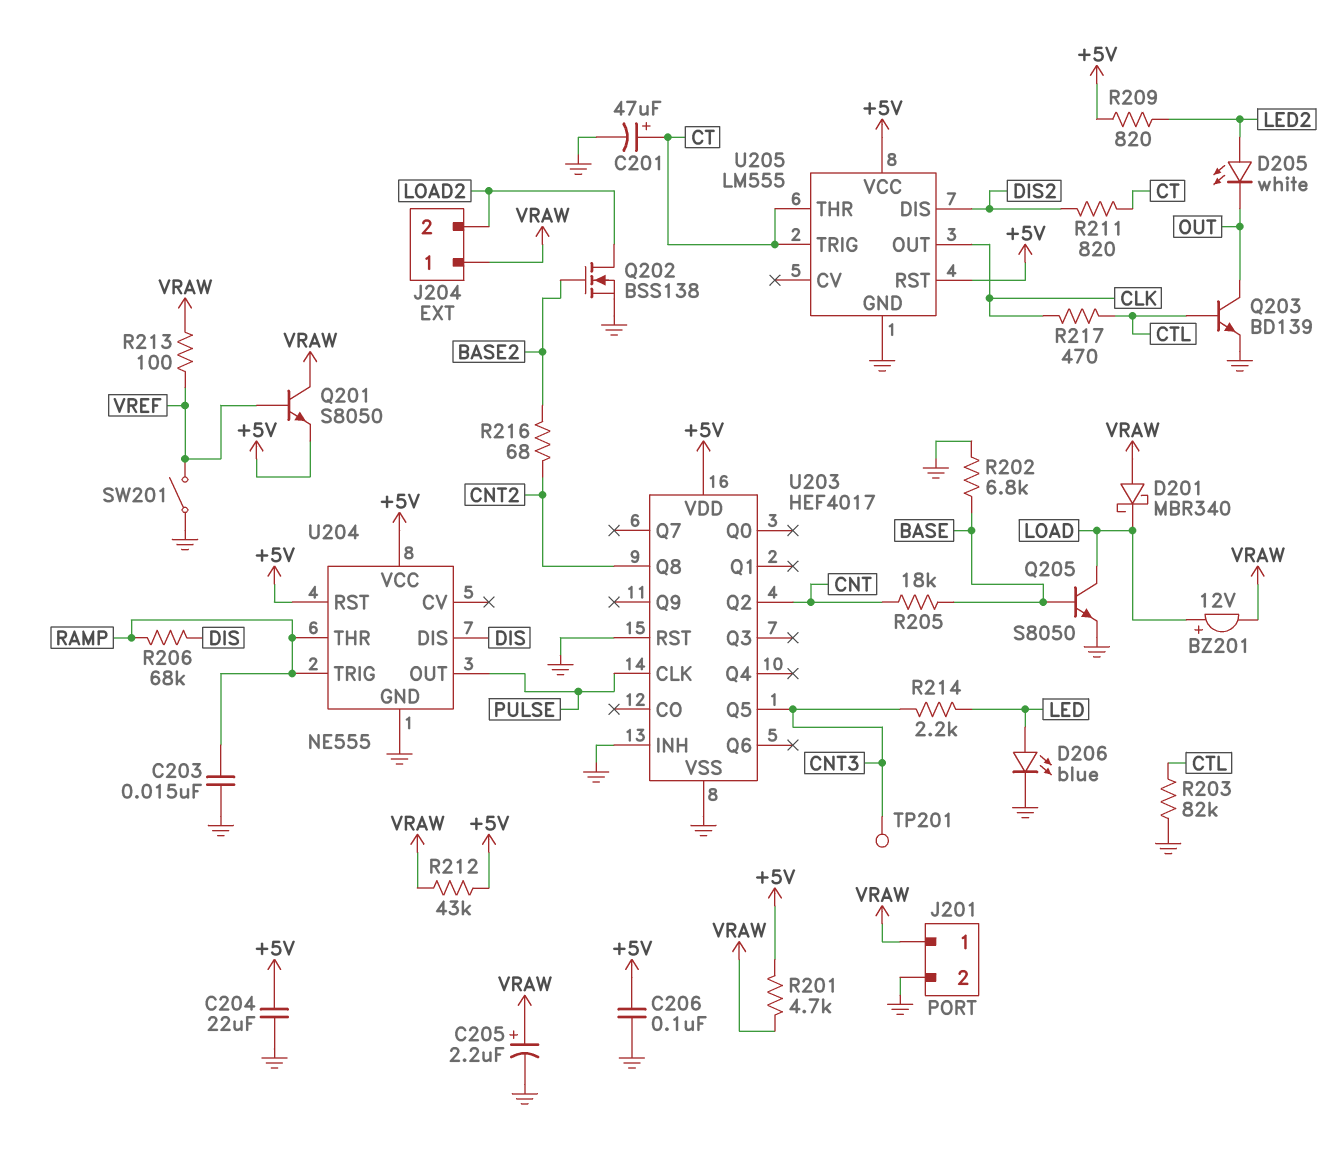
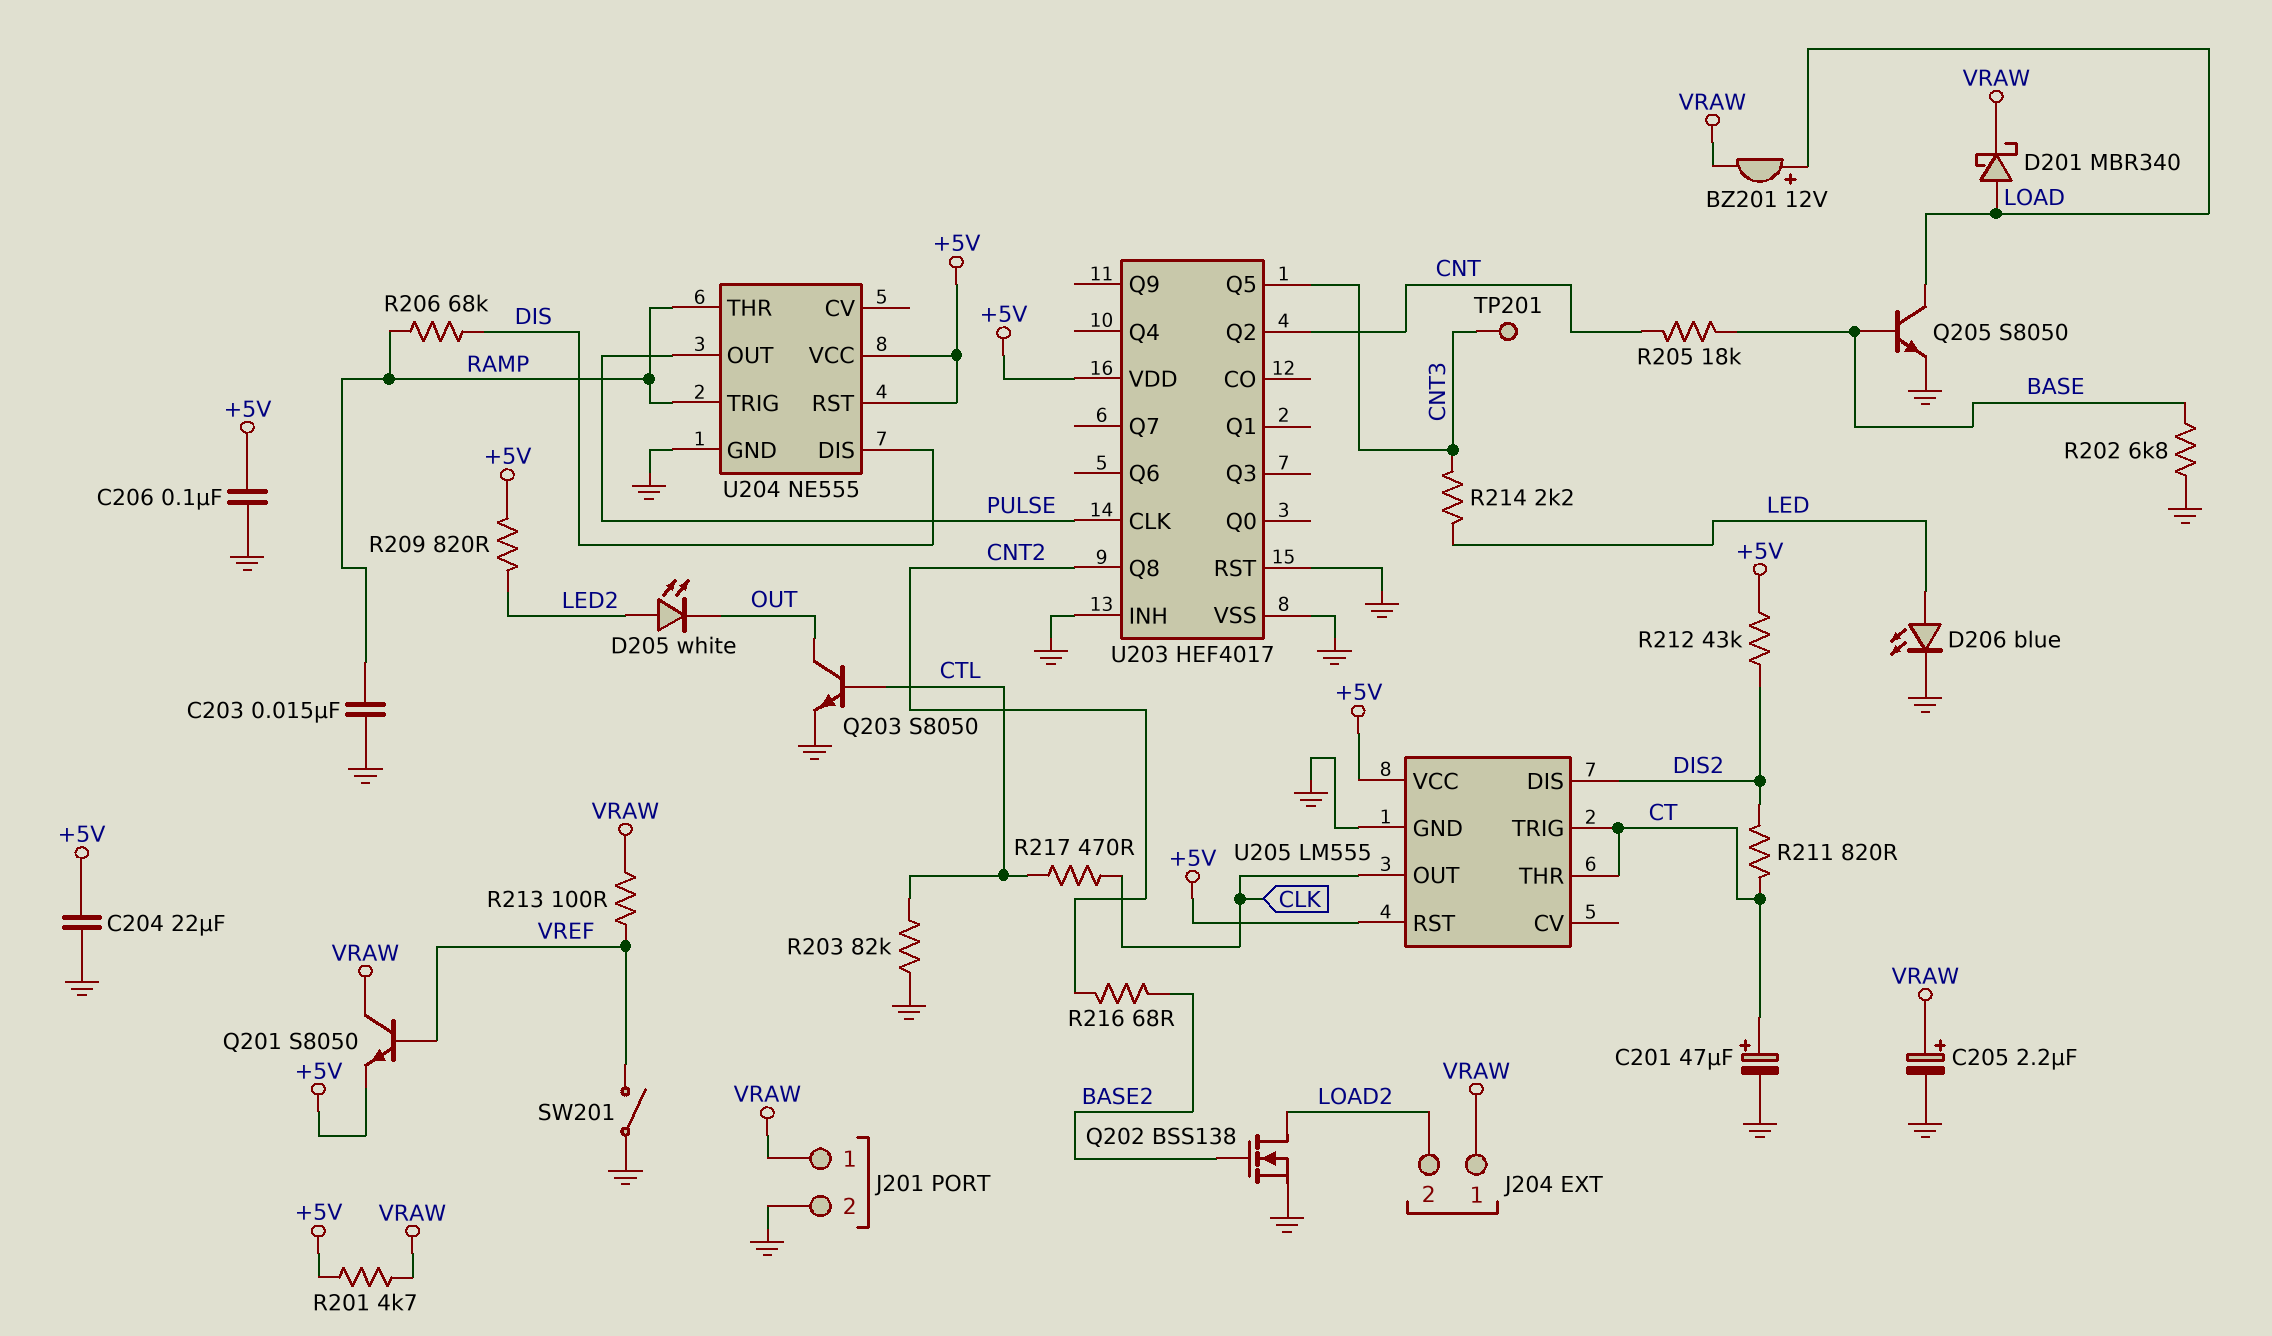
D201: schottky MBR340 (A VRAW, K LOAD) -> schottky MBR340 (A LOAD, K VRAW)
Q203: NPN BD139 (B CTL, C OUT, E GND) -> NPN S8050 (B CTL, C OUT, E GND)
R212: 43k (+5V, VRAW) -> 43k (+5V, DIS2)

